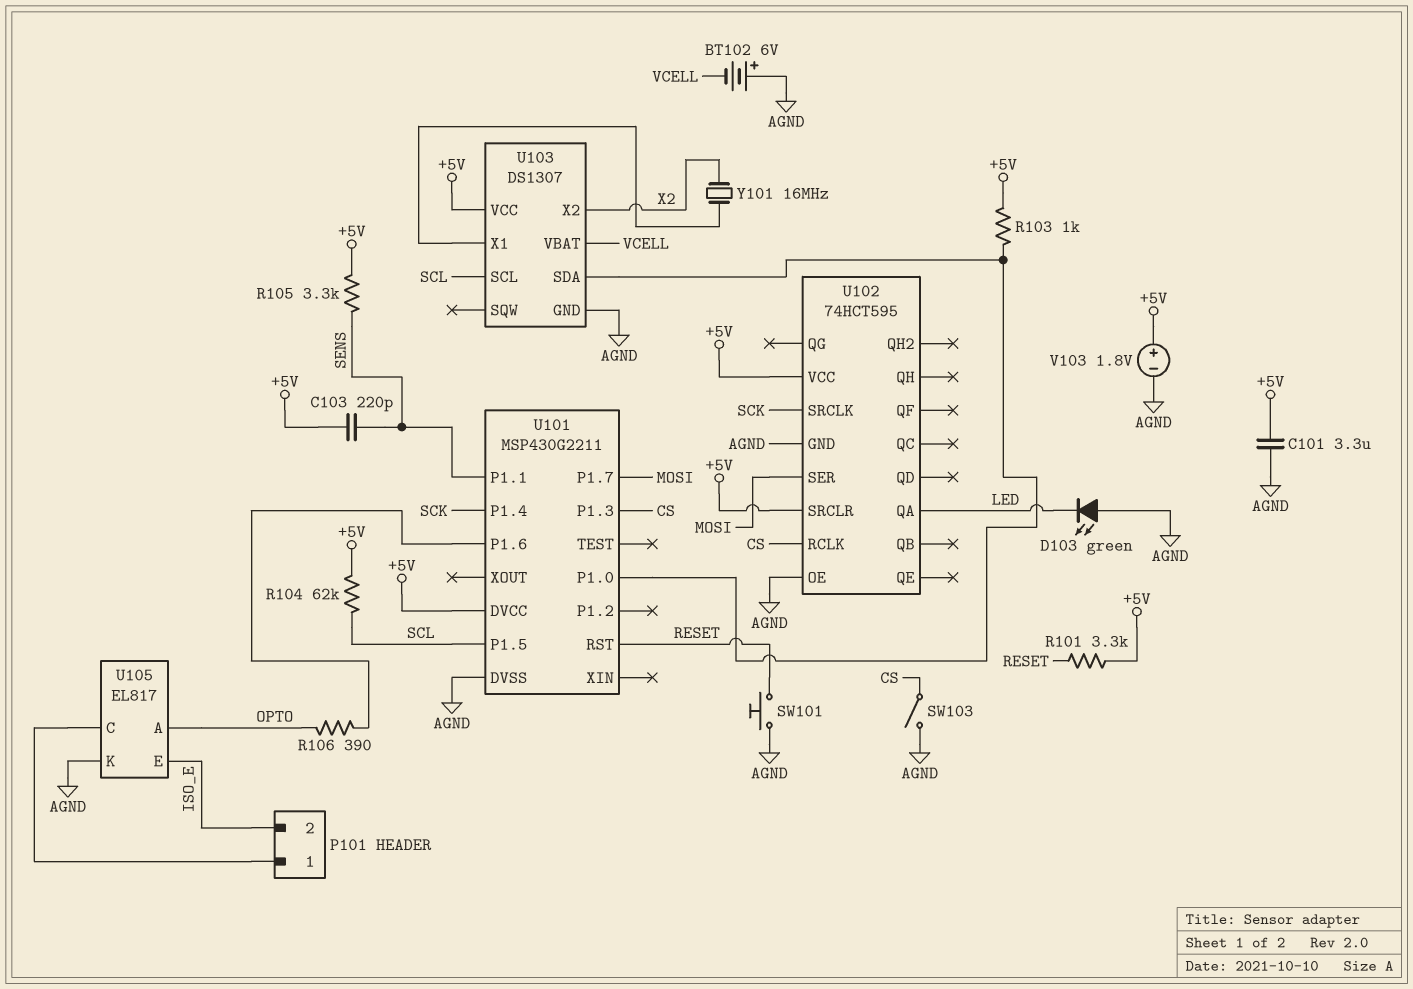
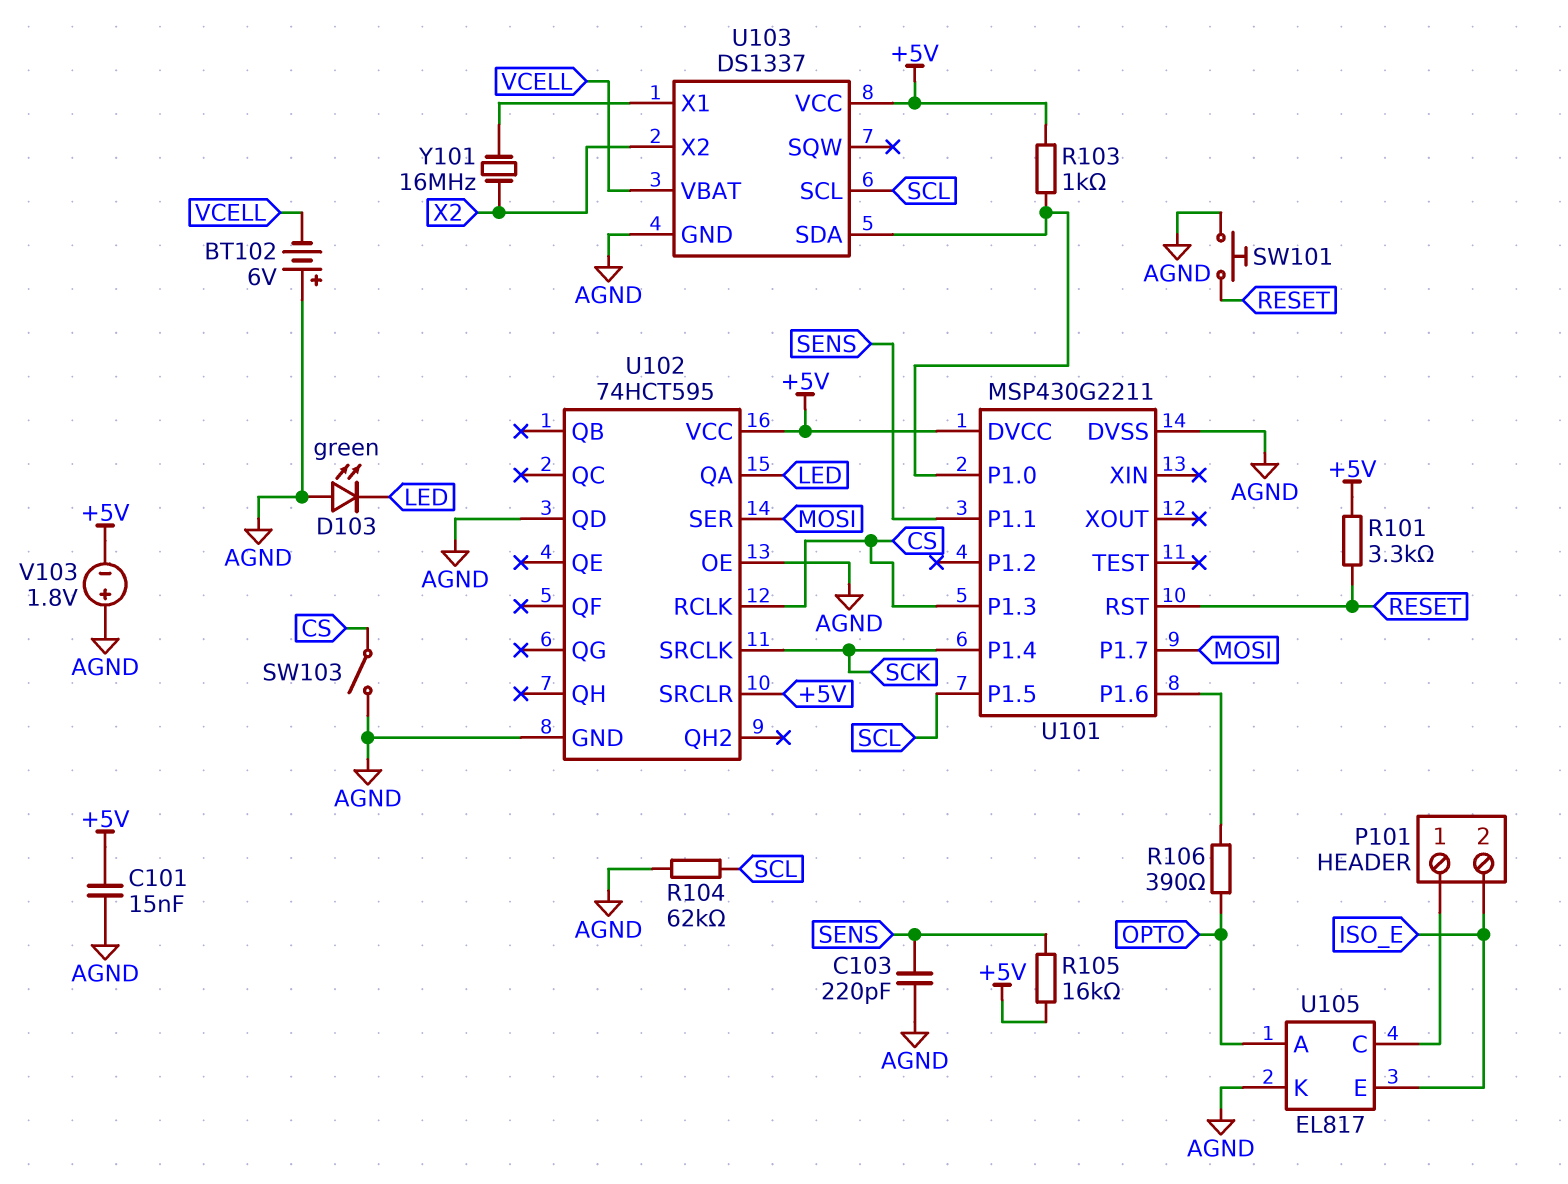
C101: 3.3uF (+5V, AGND) -> 15nF (+5V, AGND)
C103: 220pF (+5V, SENS) -> 220pF (AGND, SENS)
R104: 62k (+5V, SCL) -> 62k (AGND, SCL)
R105: 3.3k (+5V, SENS) -> 16k (+5V, SENS)
U102 pin QD: none -> AGND
U103: DS1307 -> DS1337
V103: 1.8V (plus +5V, minus AGND) -> 1.8V (plus AGND, minus +5V)

